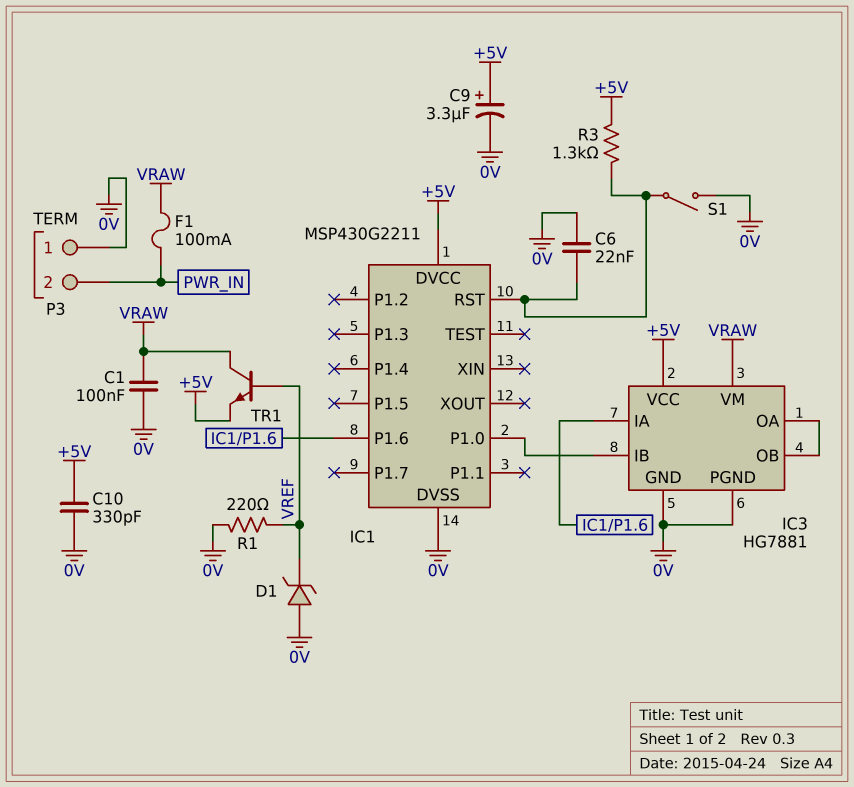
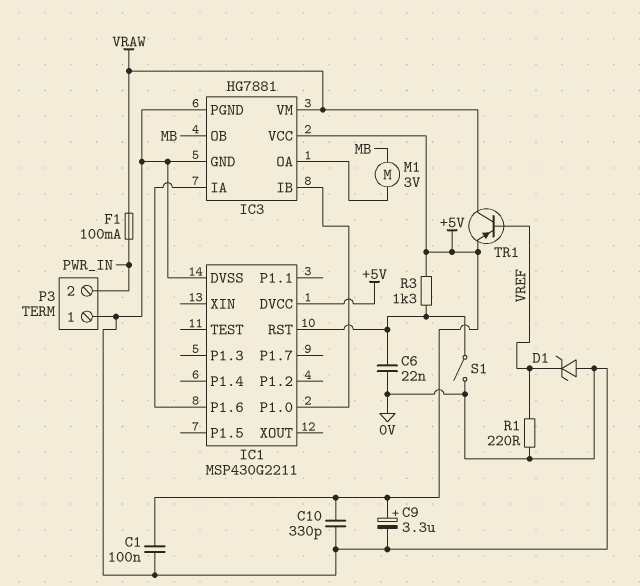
C1: 100nF (0V, VRAW) -> 100nF (+5V, 0V)
IC3 pin OB: IC3/OA -> MB
M1: none -> motor 3V (IC3/OA, MB)
TR1: NPN (B VREF, C VRAW, E +5V) -> PNP (B VREF, C VRAW, E +5V)

